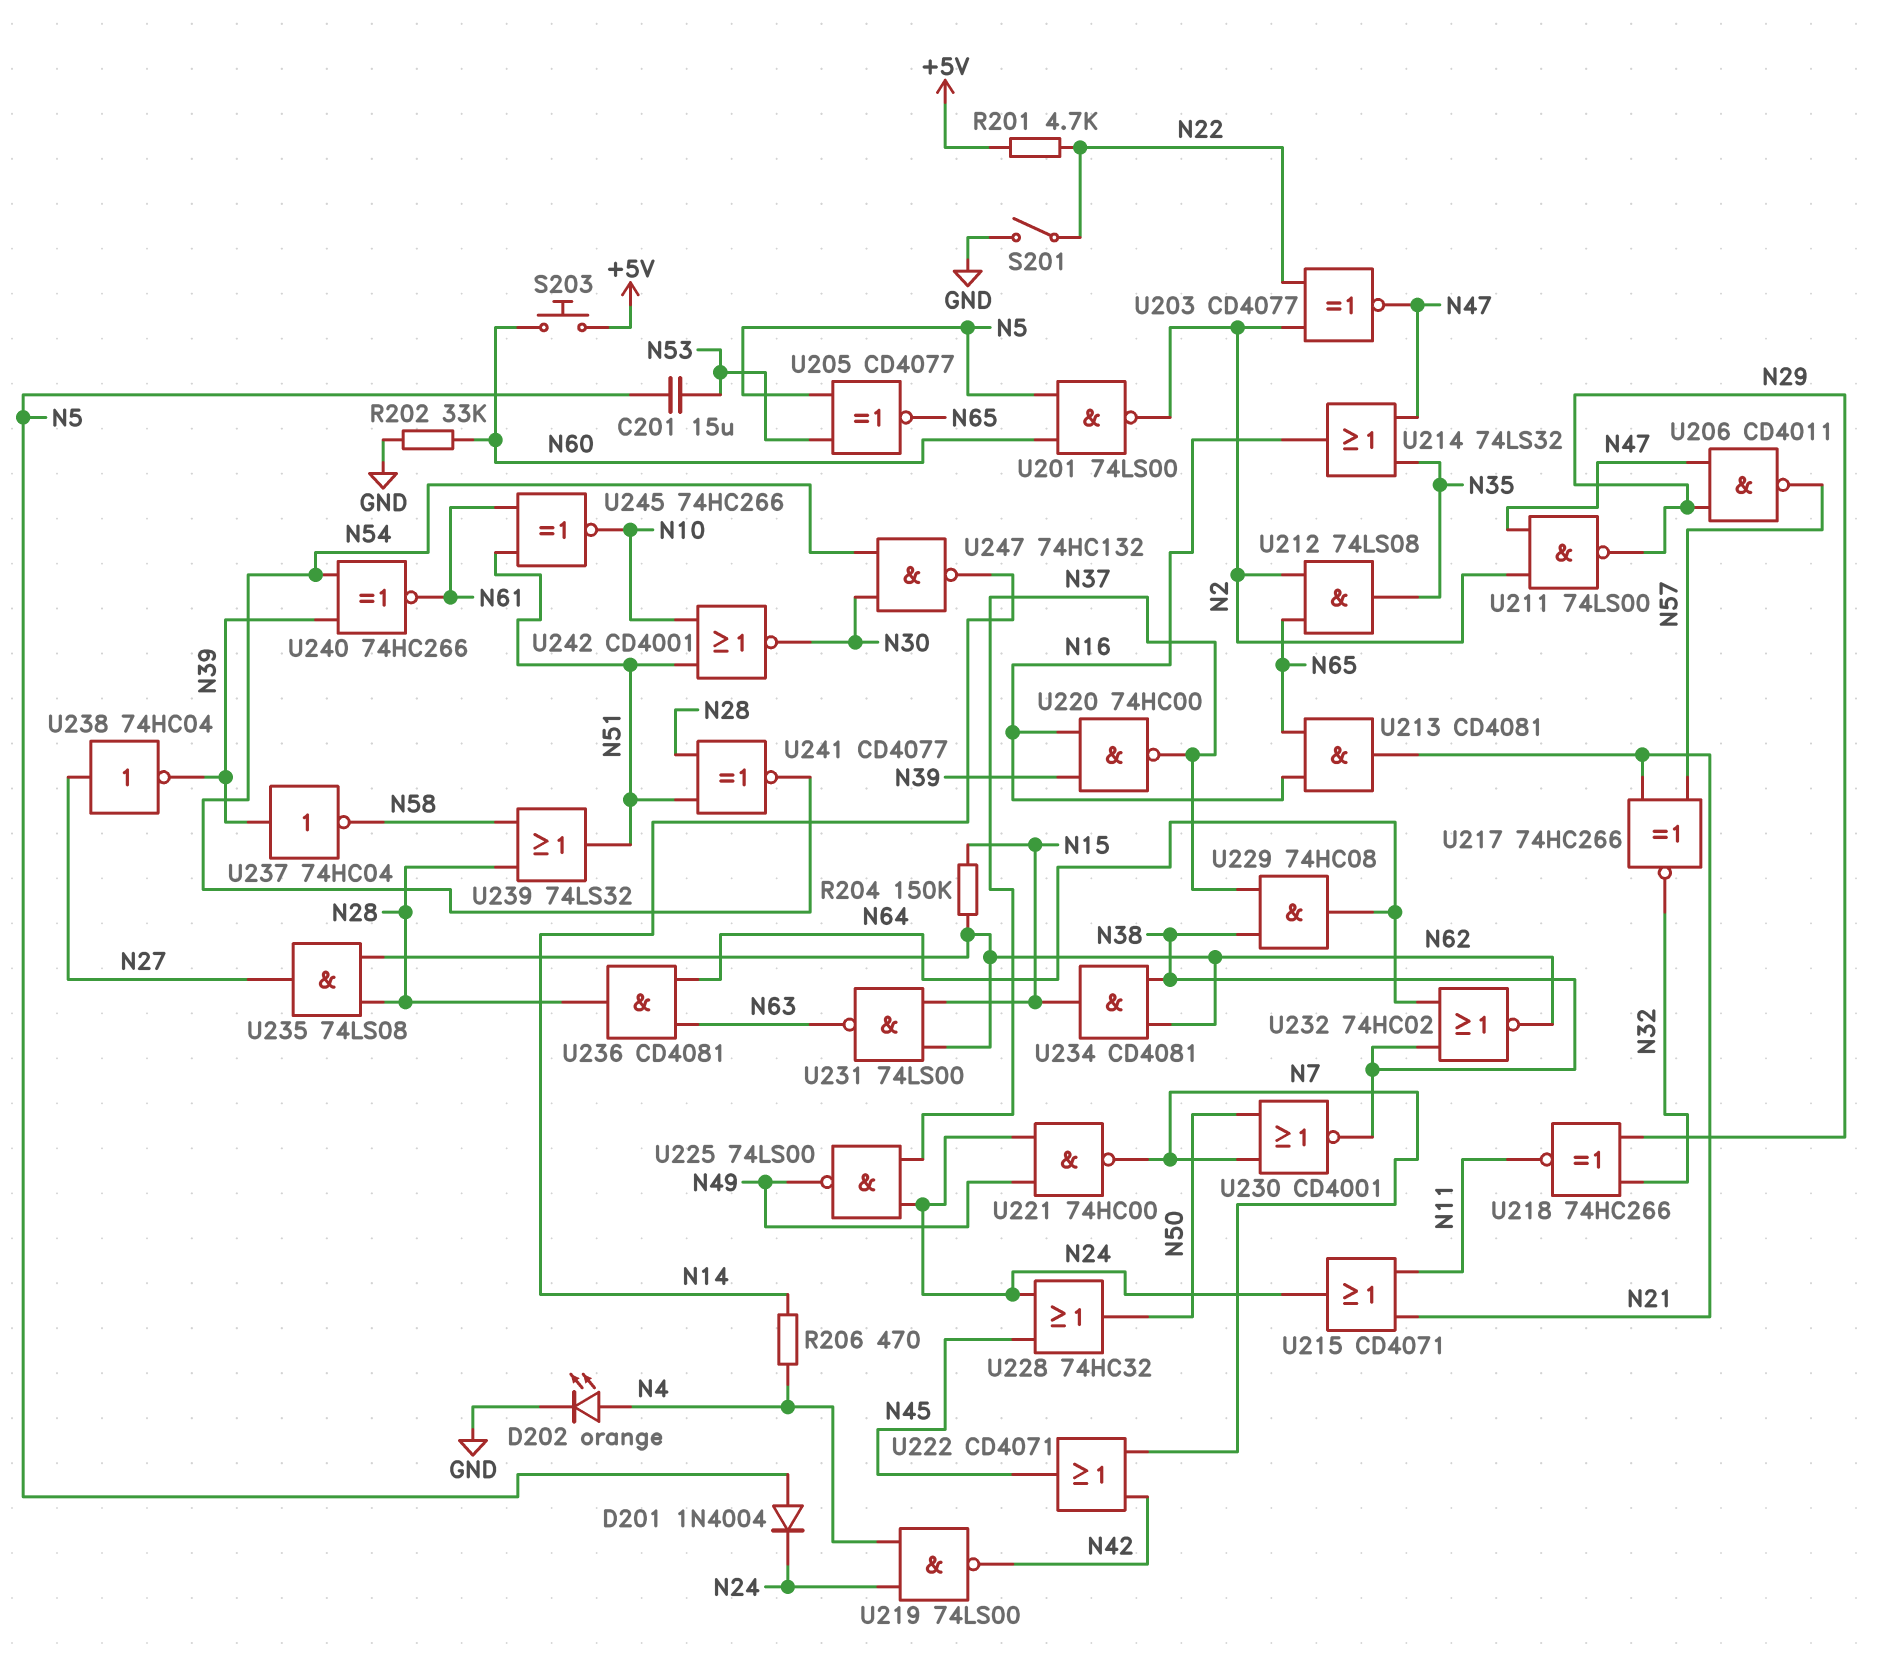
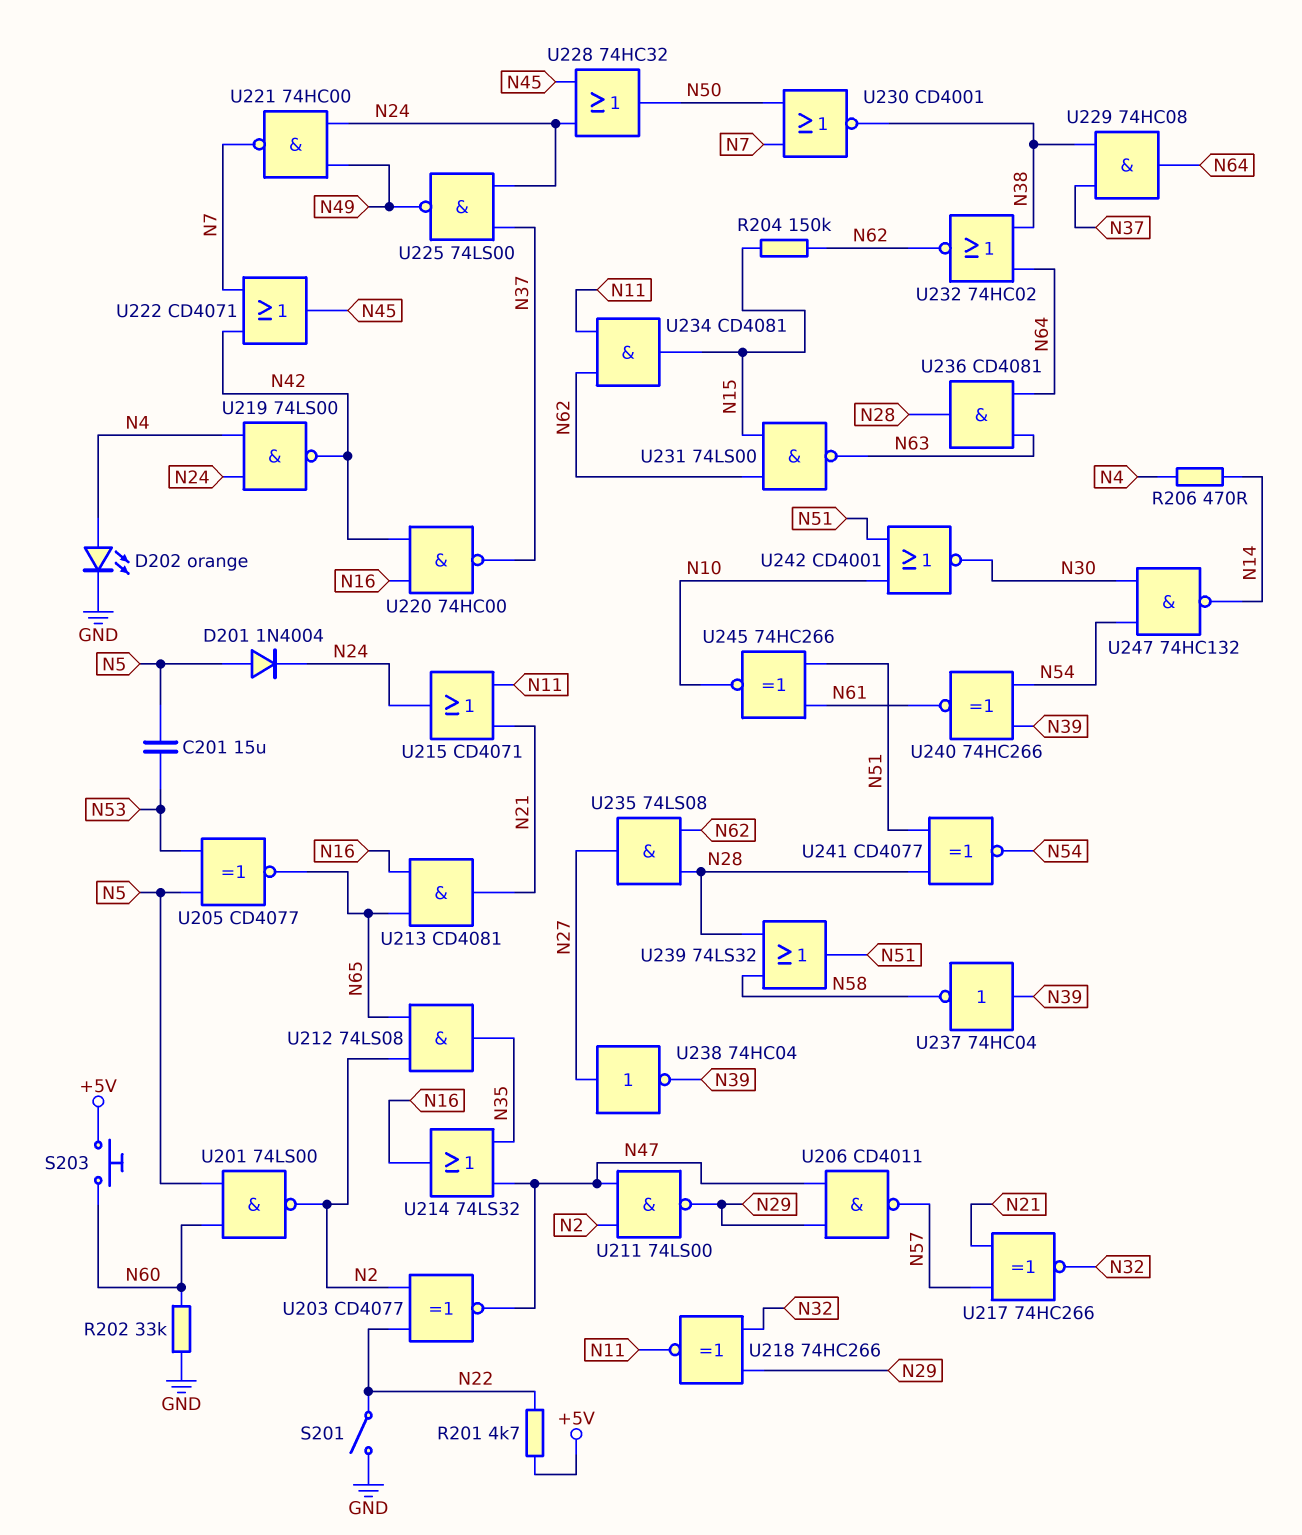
U220: NAND 74HC00 (in N16, in N39, out N37) -> NAND 74HC00 (in N16, in N42, out N37)
U234: AND CD4081 (in N38, in N62, out N15) -> AND CD4081 (in N11, in N62, out N15)

